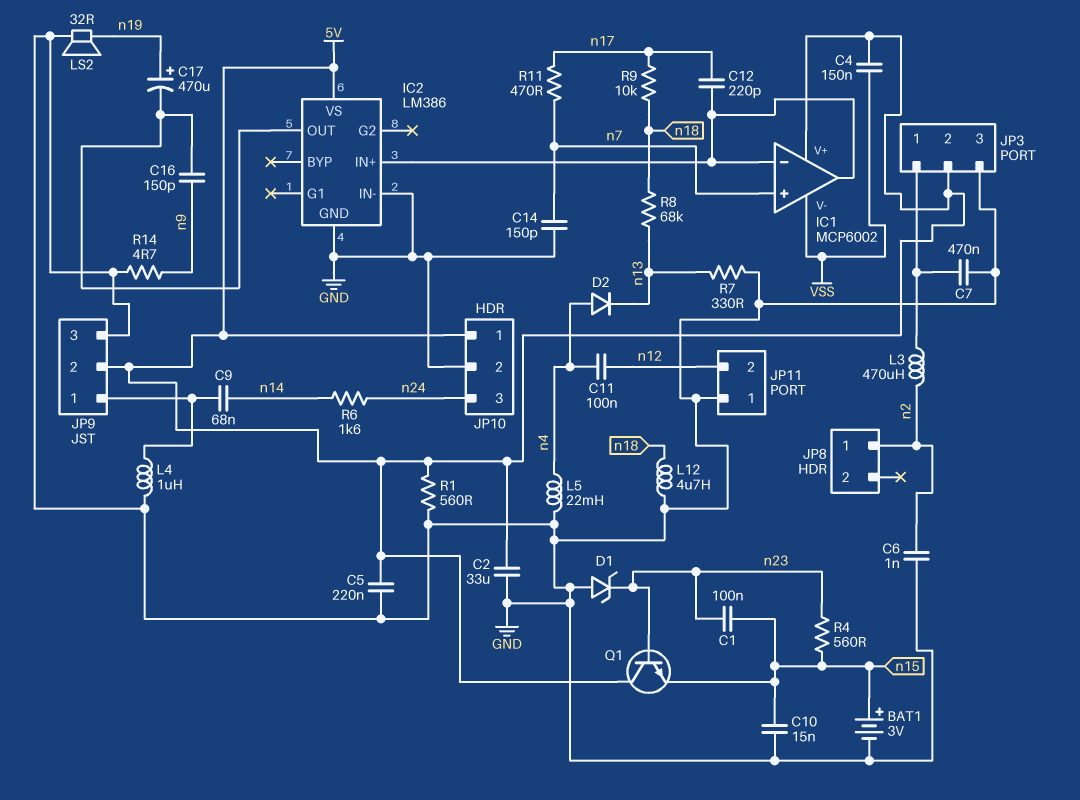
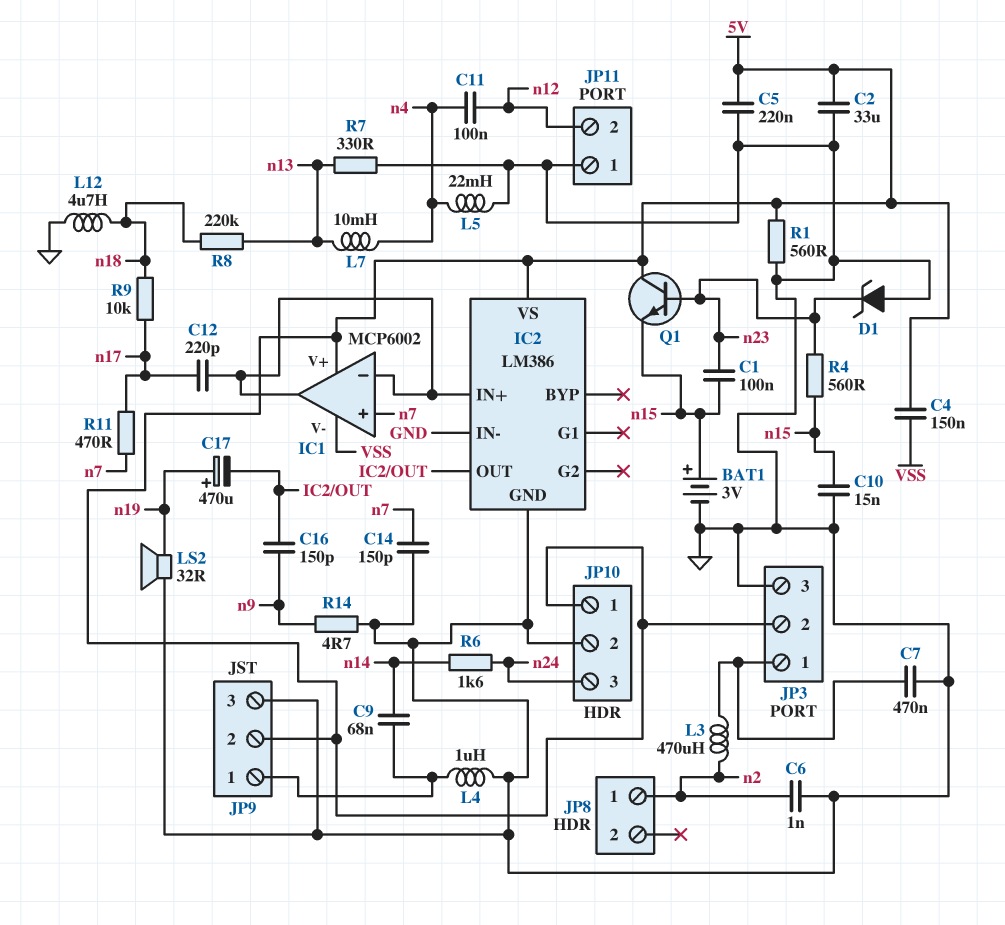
D2: diode (A n4, K n13) -> none
L7: none -> 10mH (n4, n13)
R8: 68k (n13, n18) -> 220k (n13, n18)

